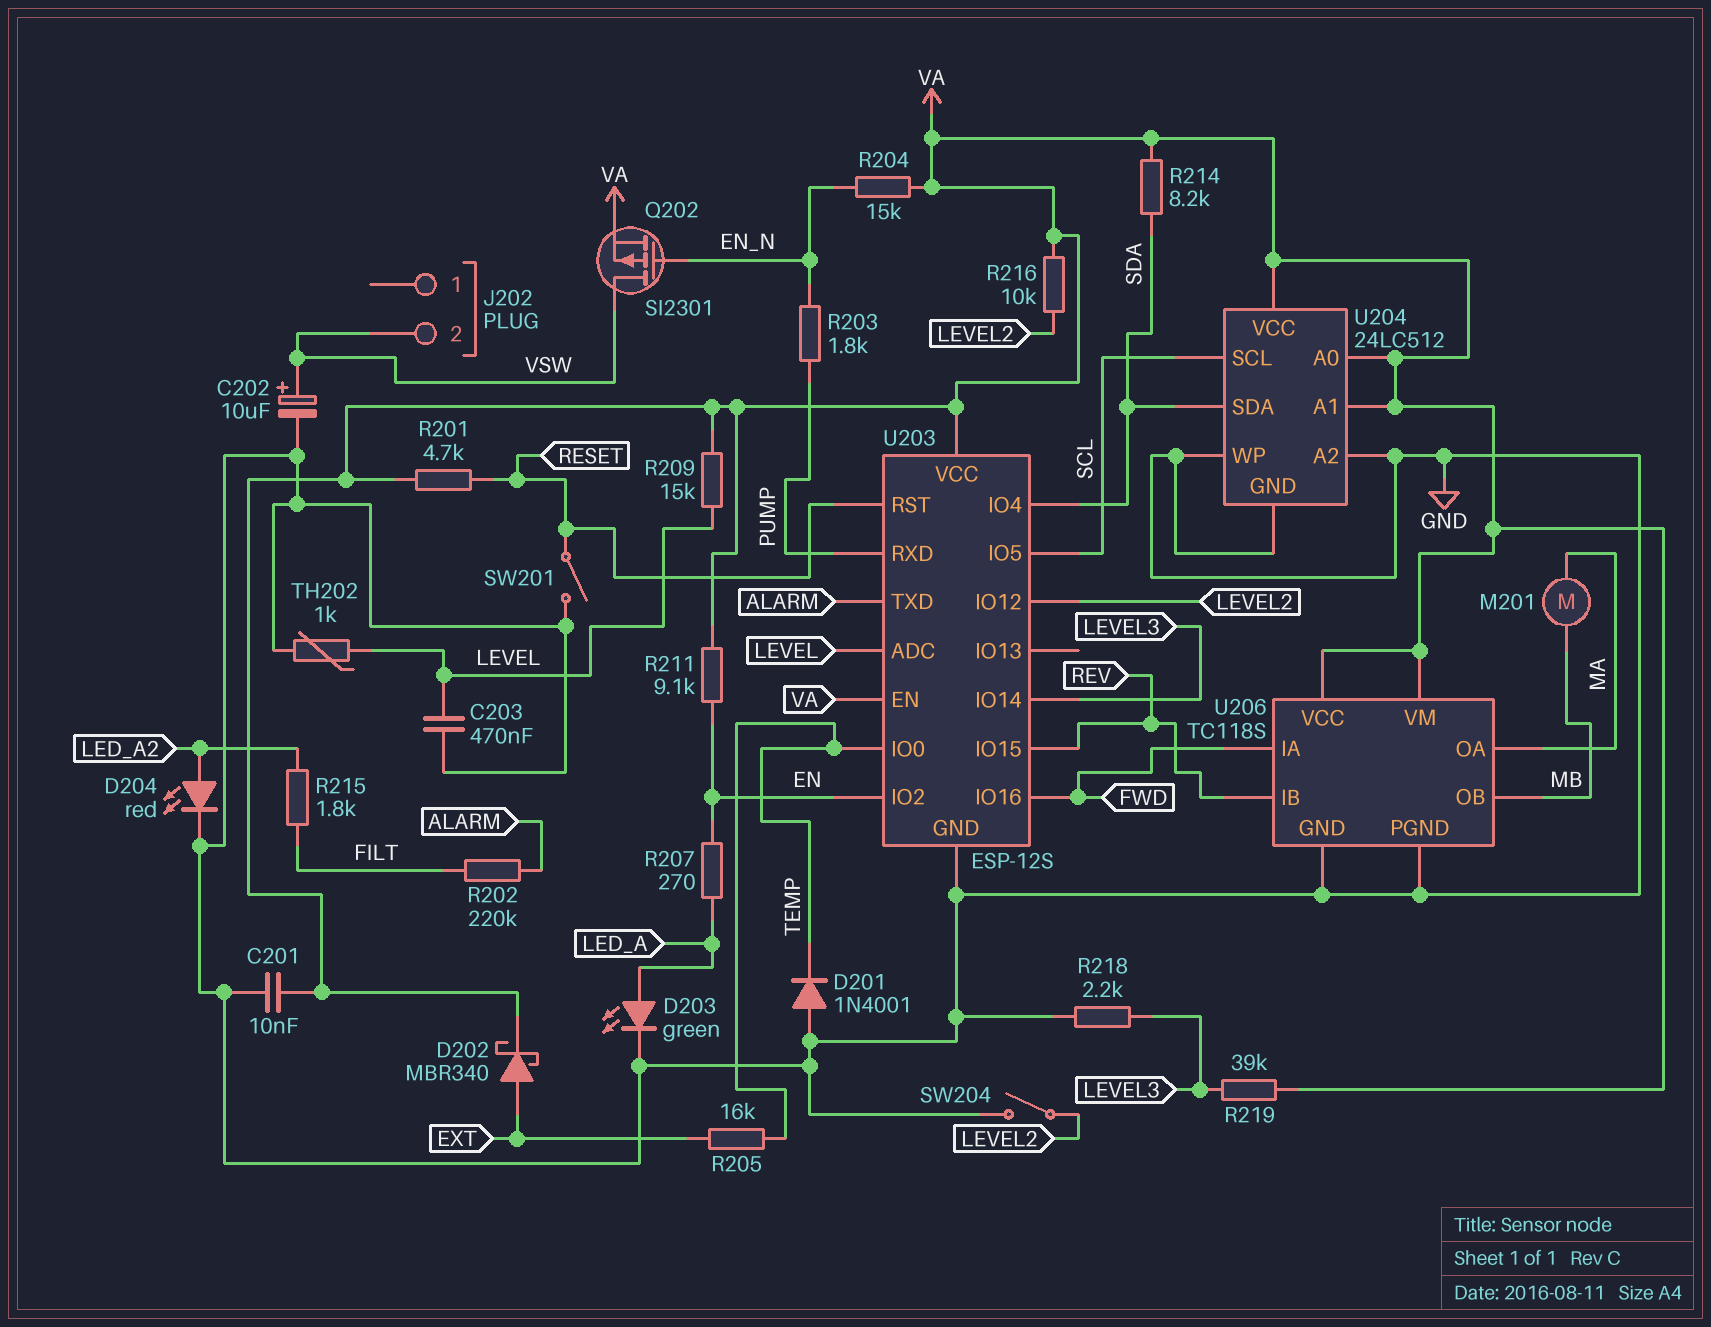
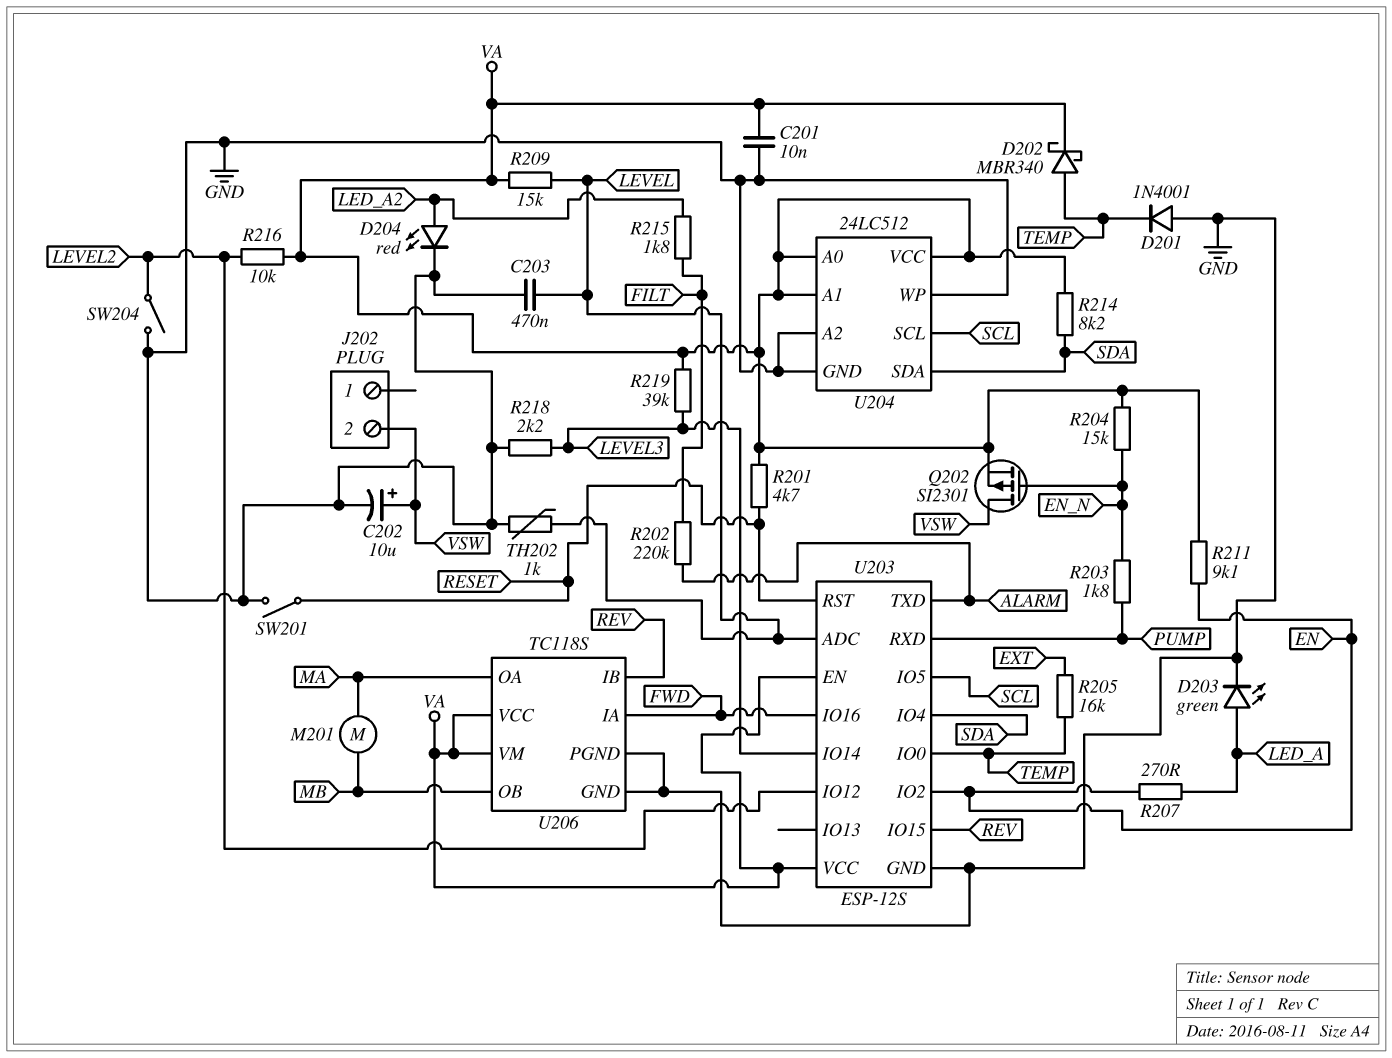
D202: schottky MBR340 (A EXT, K VA) -> schottky MBR340 (A TEMP, K VA)

